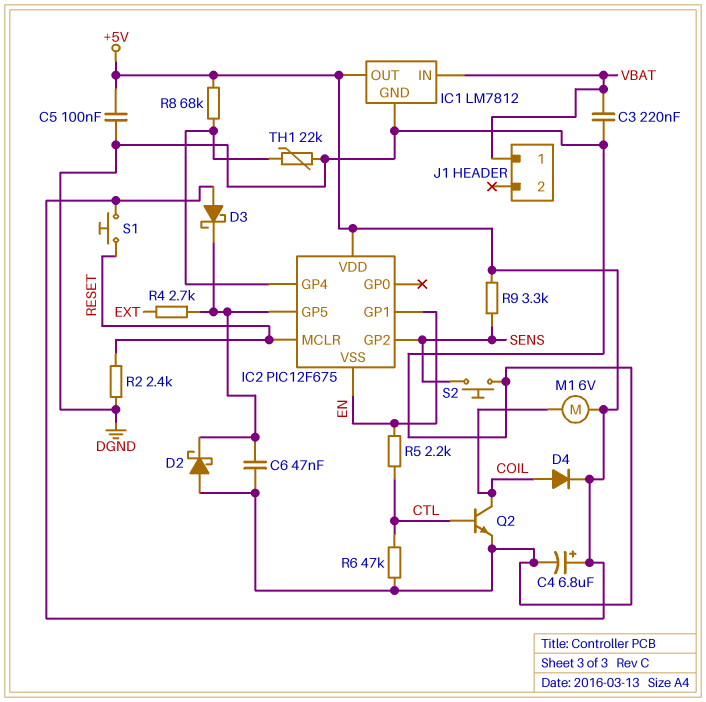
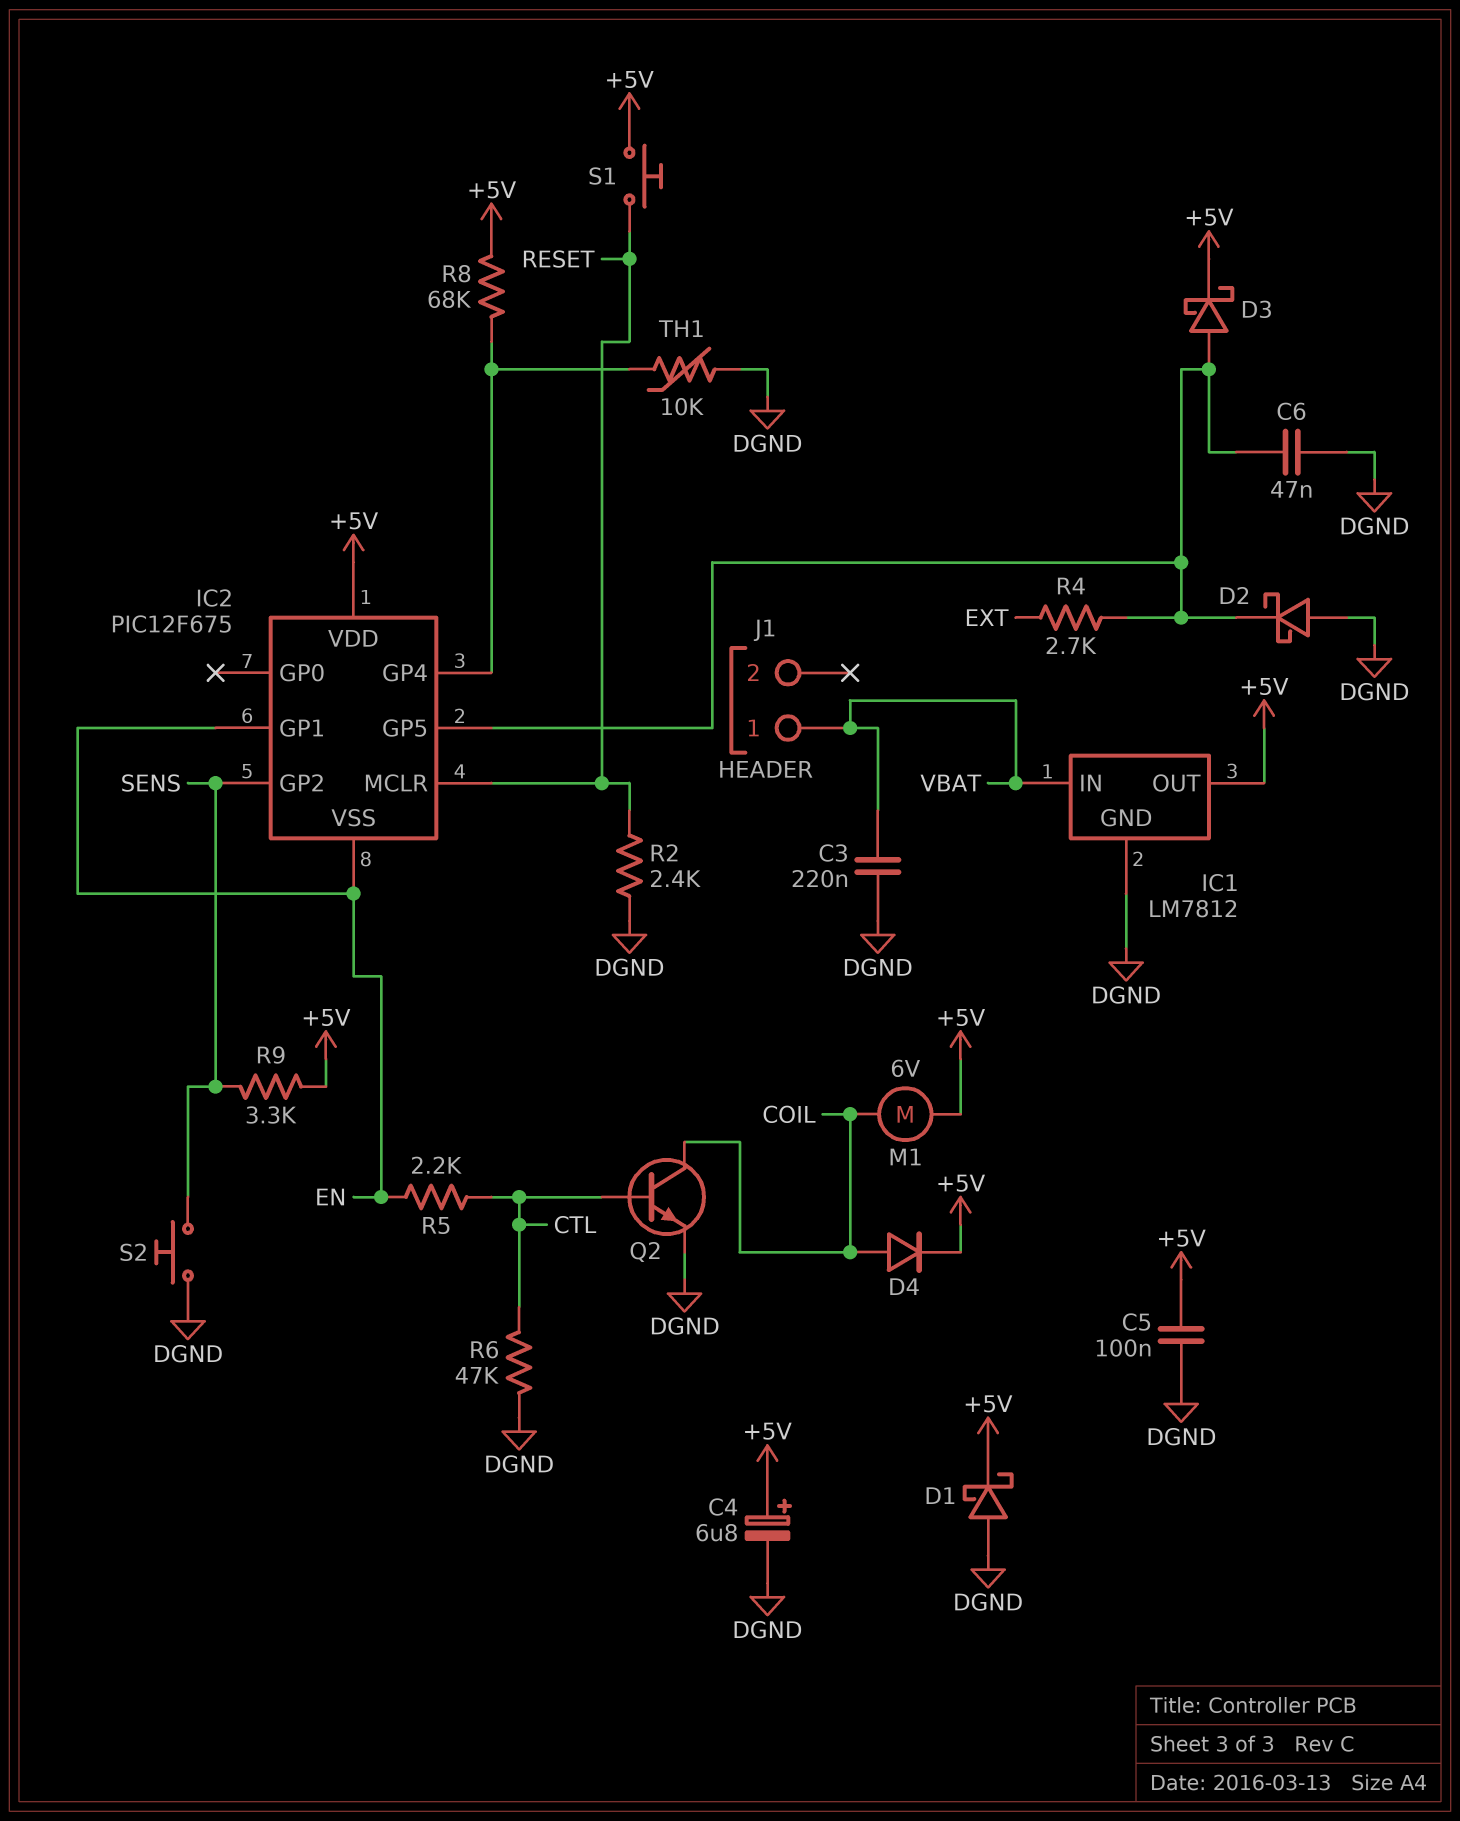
D1: none -> schottky (A DGND, K +5V)
D3: schottky (A +5V, K IC2/GP5) -> schottky (A IC2/GP5, K +5V)
TH1: 22k (DGND, IC2/GP4) -> 10k (DGND, IC2/GP4)

